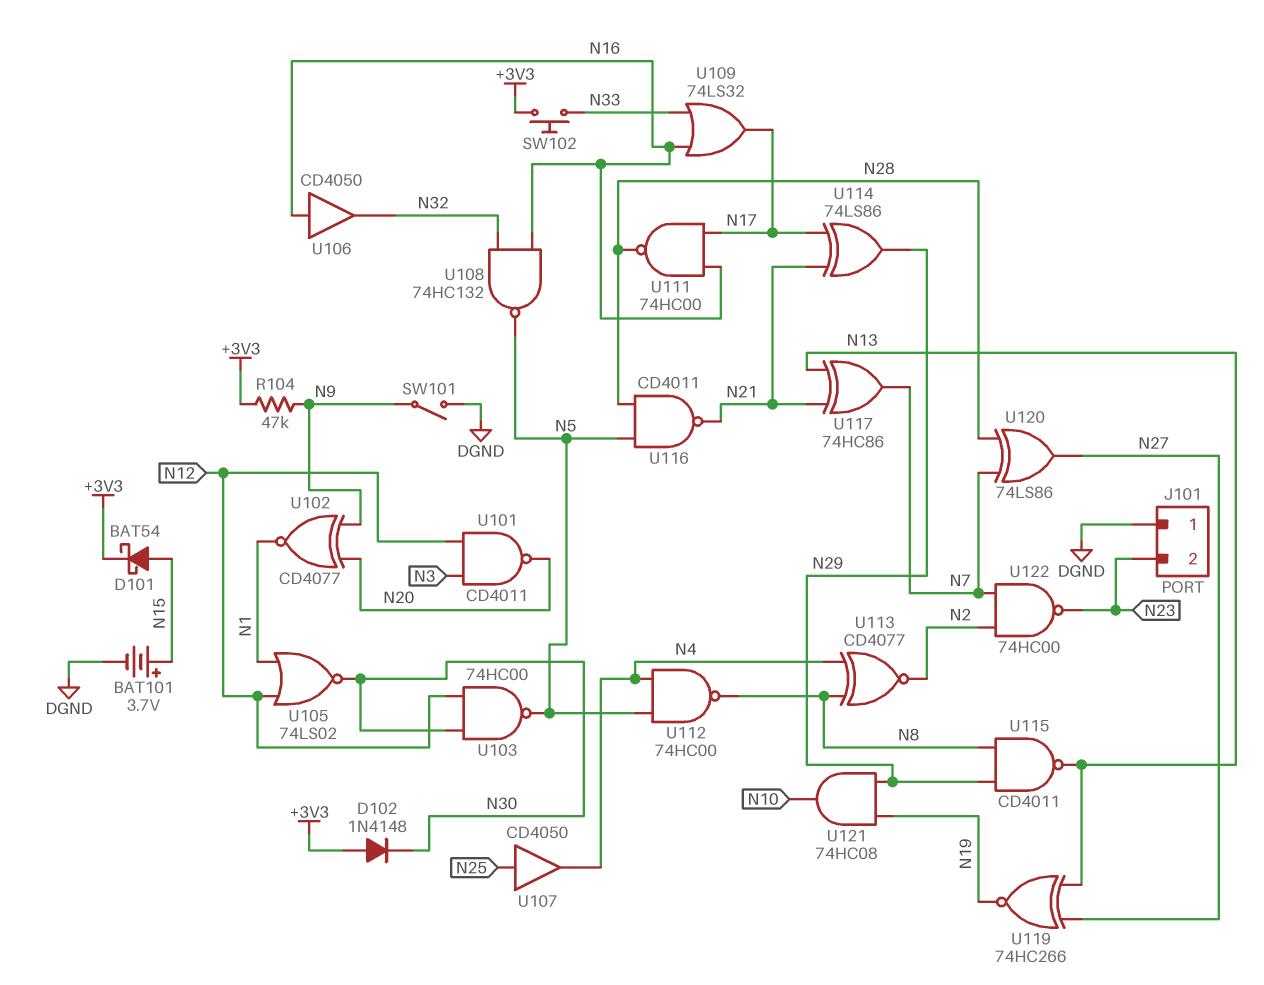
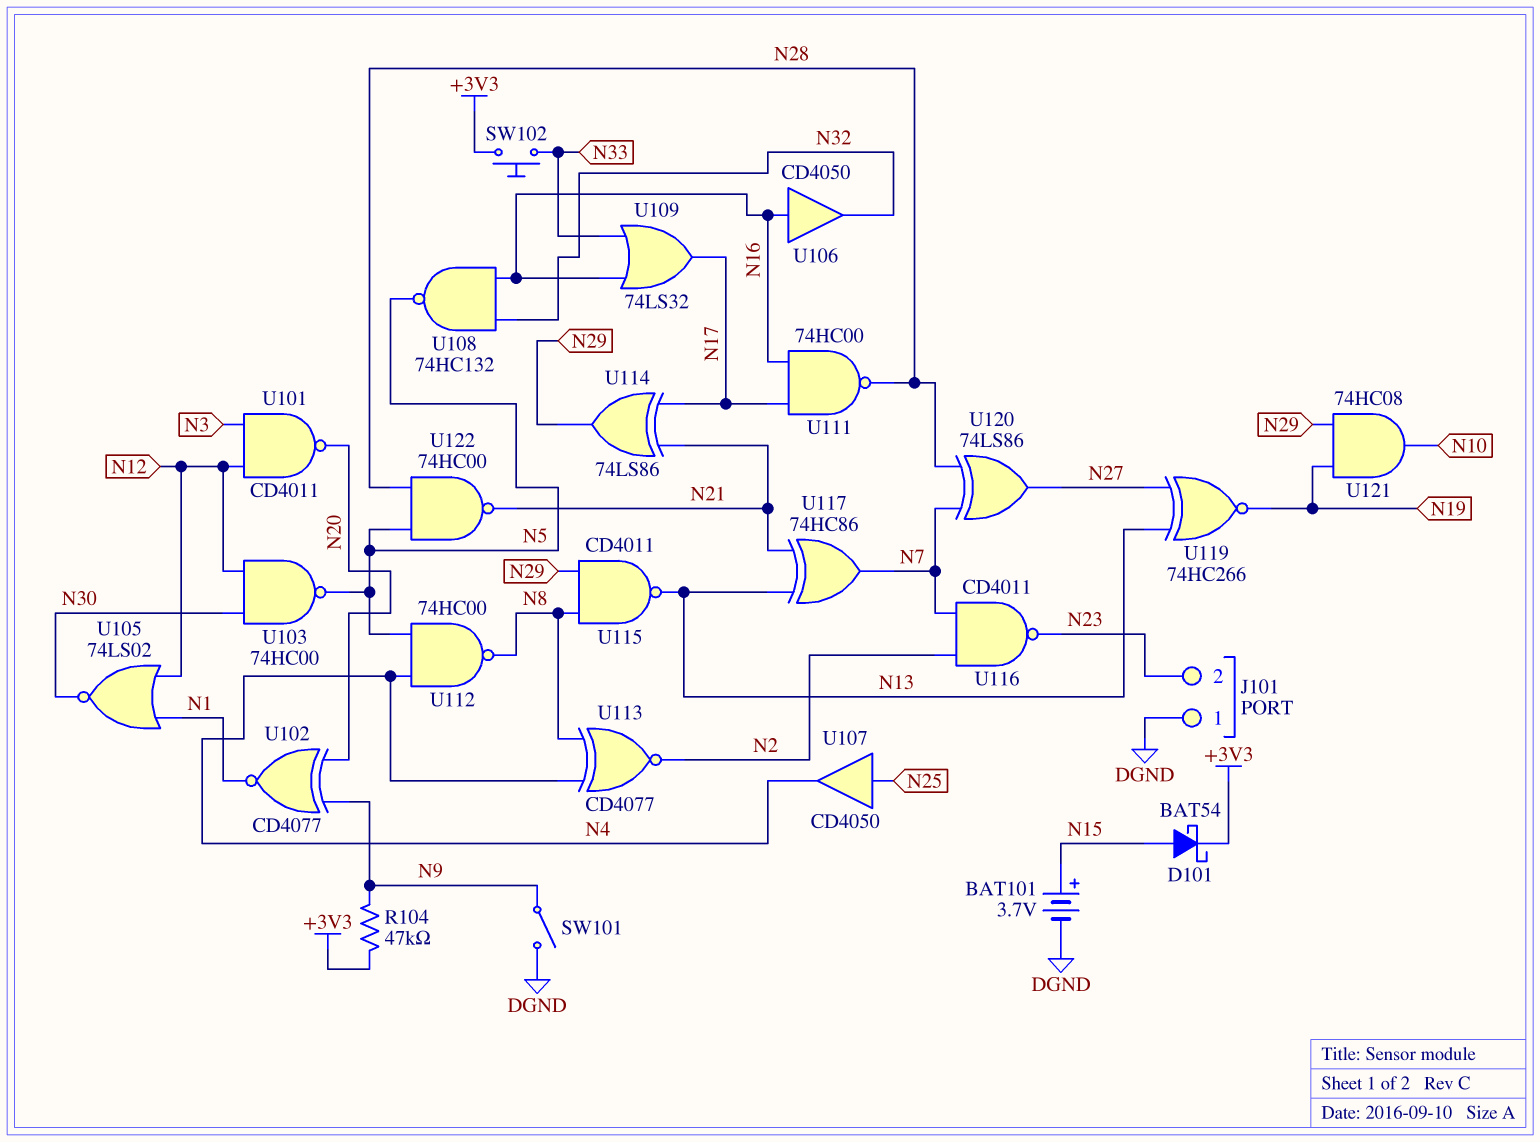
D102: diode 1N4148 (A +3V3, K N30) -> none
U116: NAND CD4011 (in N5, in N28, out N21) -> NAND CD4011 (in N2, in N7, out N23)
U122: NAND 74HC00 (in N2, in N7, out N23) -> NAND 74HC00 (in N5, in N28, out N21)

